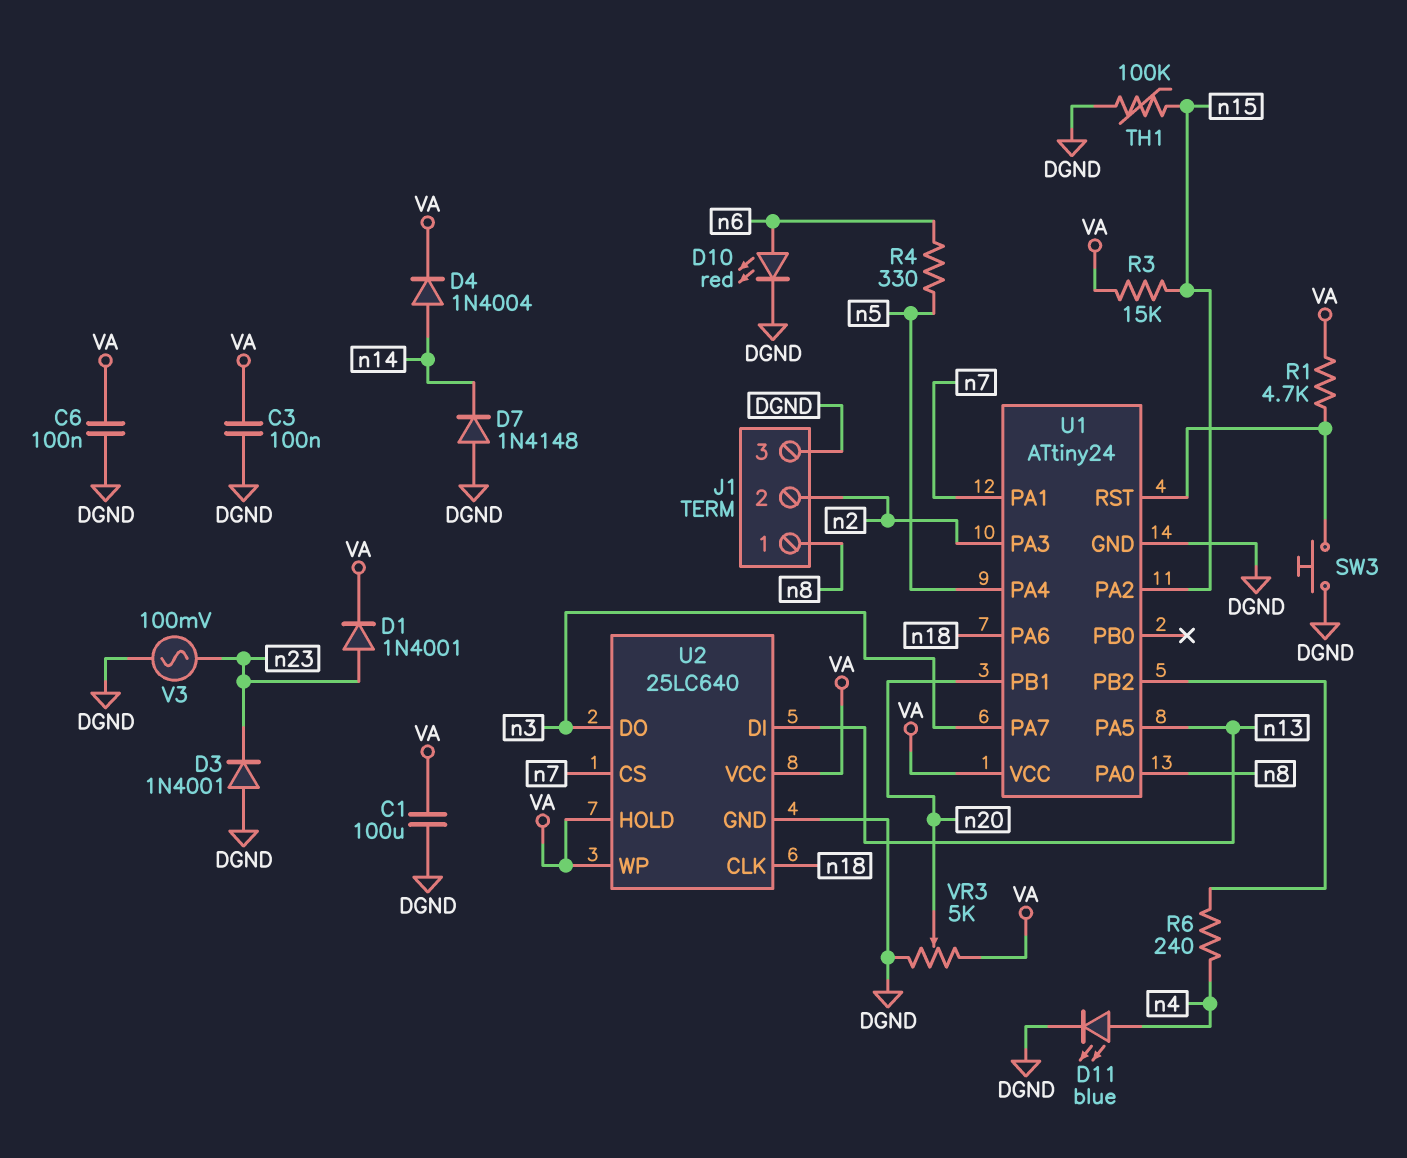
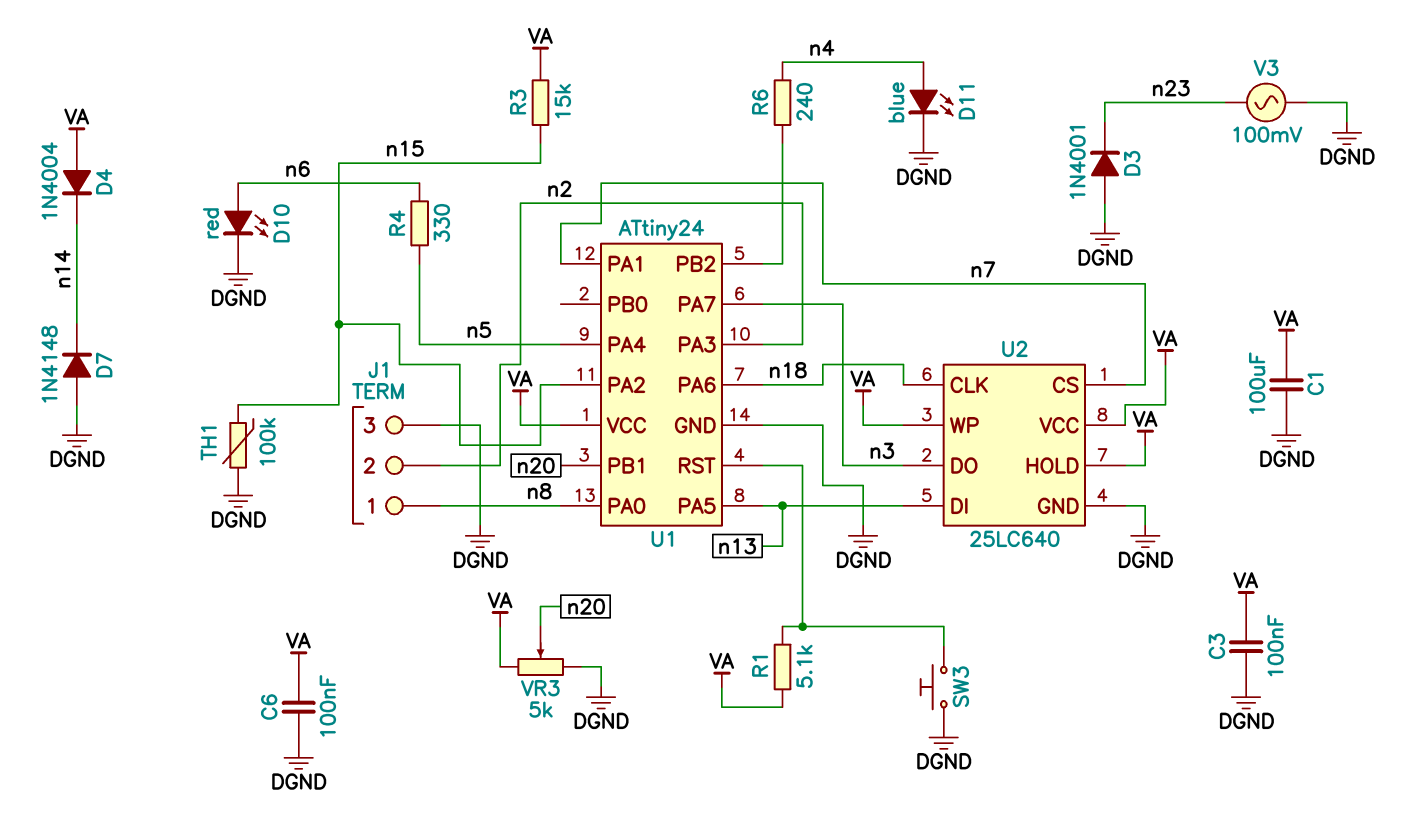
D1: diode 1N4001 (A n23, K VA) -> none
D4: diode 1N4004 (A n14, K VA) -> diode 1N4004 (A VA, K n14)
R1: 4.7k (U1/RST, VA) -> 5.1k (U1/RST, VA)

